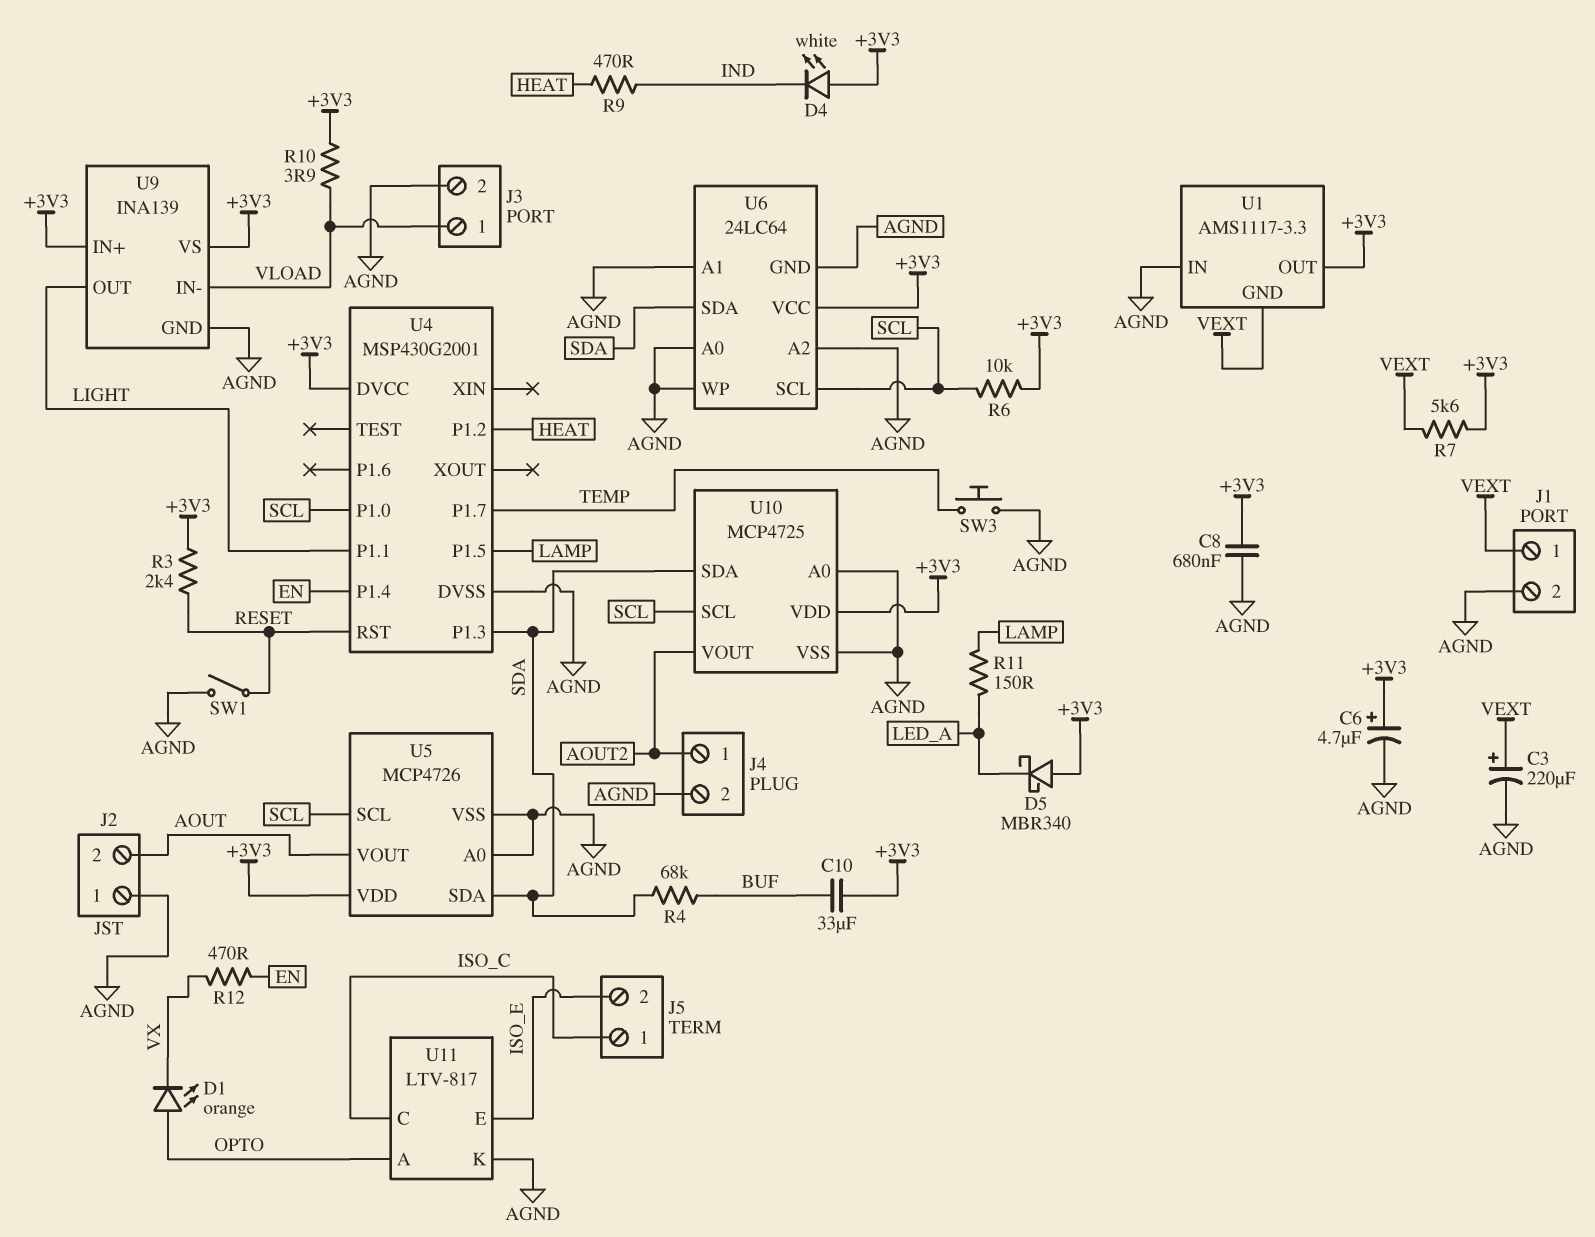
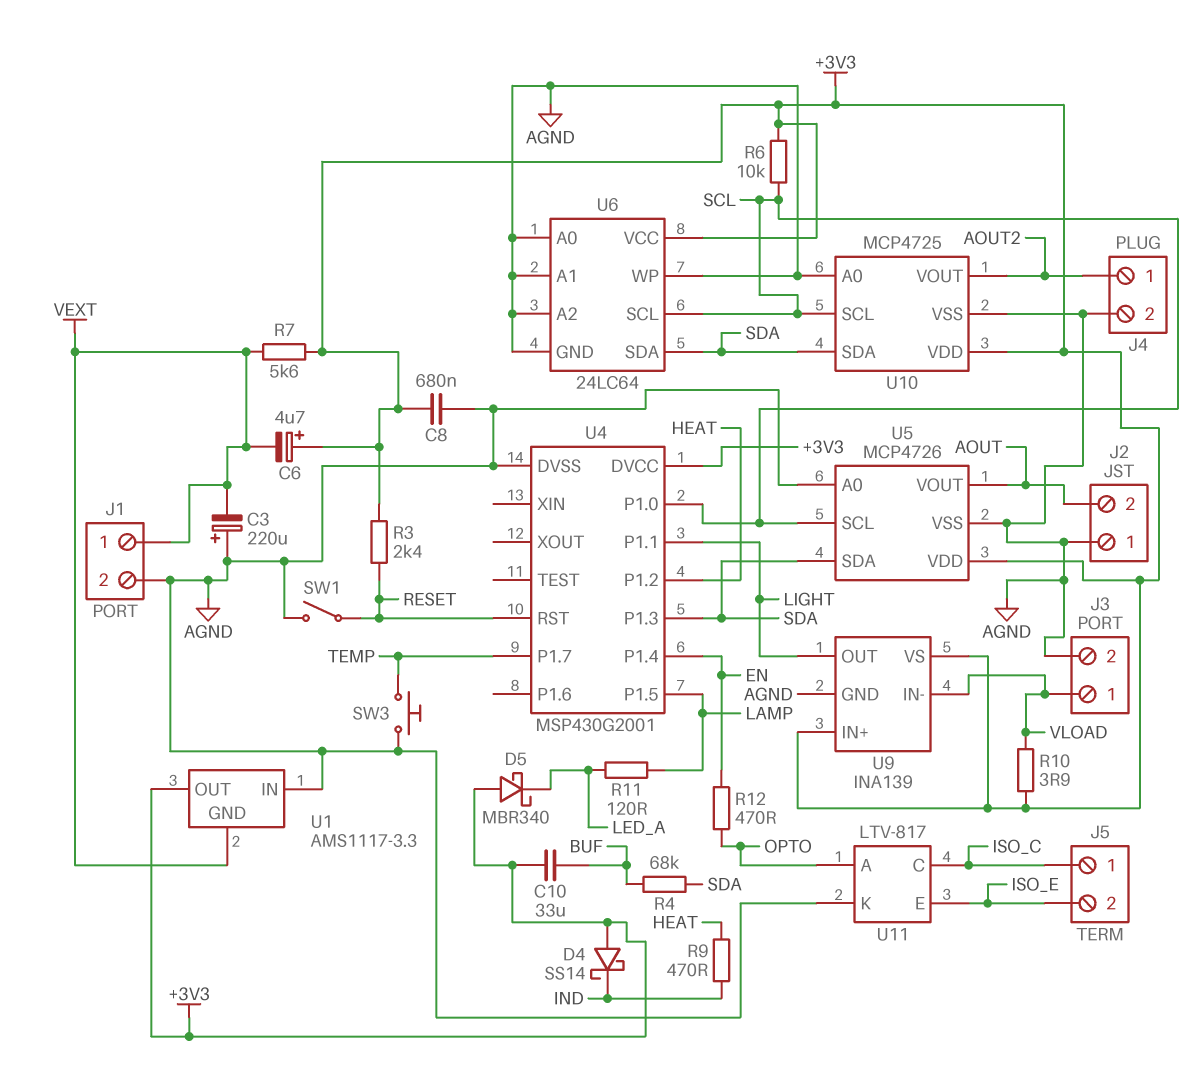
C3: 220uF (plus VEXT, minus AGND) -> 220uF (plus AGND, minus VEXT)
C6: 4.7uF (plus +3V3, minus AGND) -> 4.7uF (plus +3V3, minus VEXT)
D1: LED orange (A OPTO, K VX) -> none
D4: LED white (A +3V3, K IND) -> schottky SS14 (A +3V3, K IND)
R11: 150 (LAMP, LED_A) -> 120 (LAMP, LED_A)
R12: 470 (EN, VX) -> 470 (EN, OPTO)

